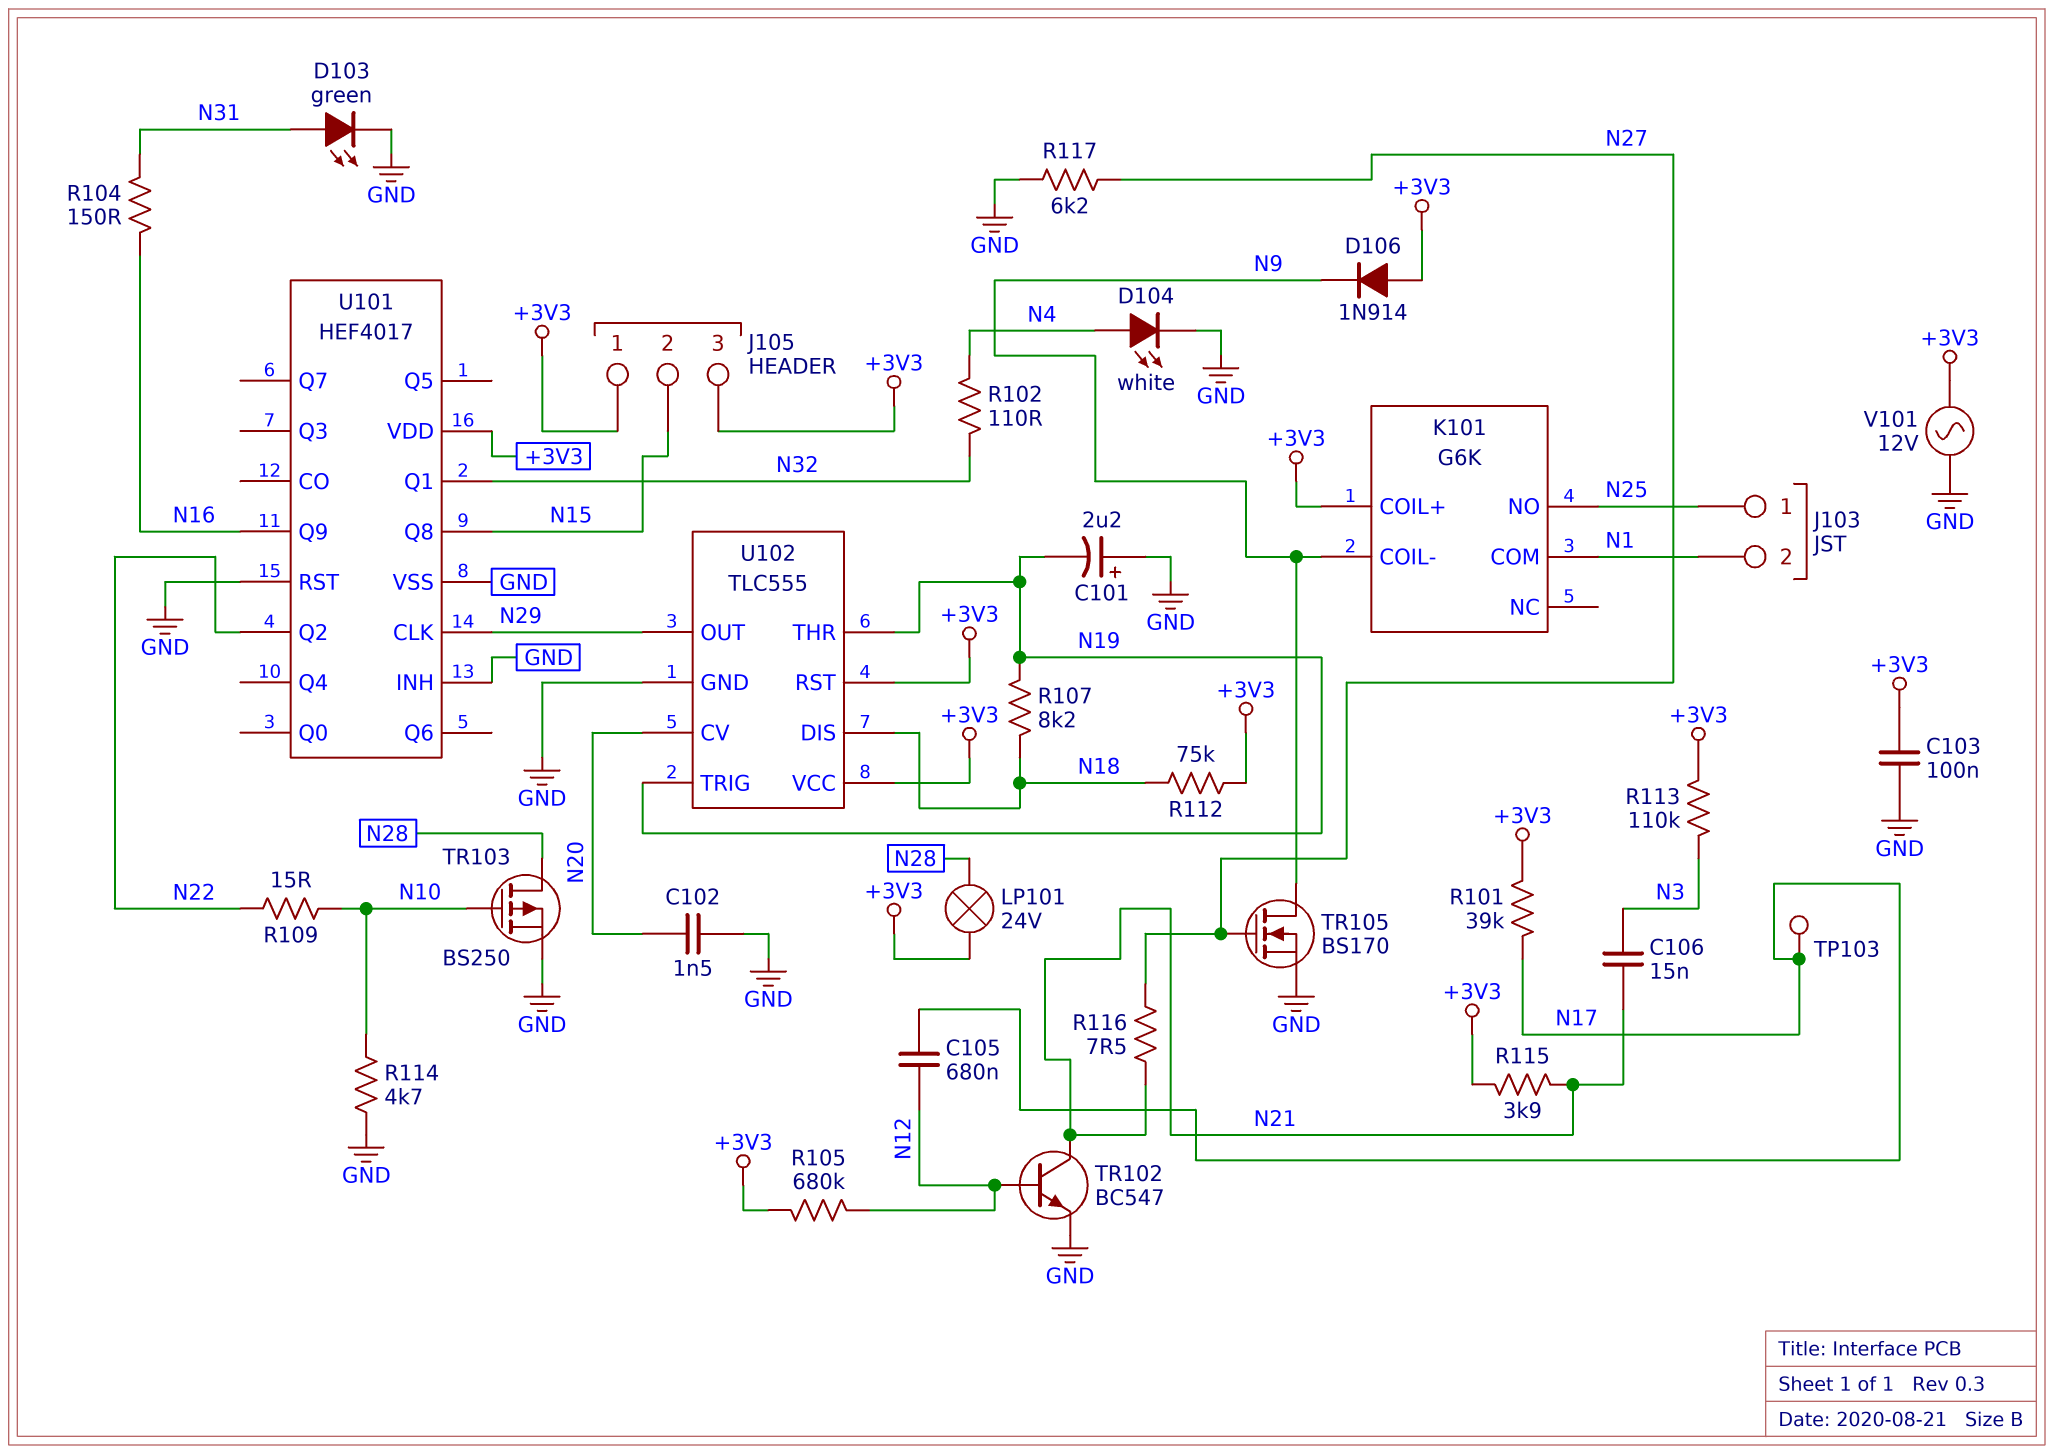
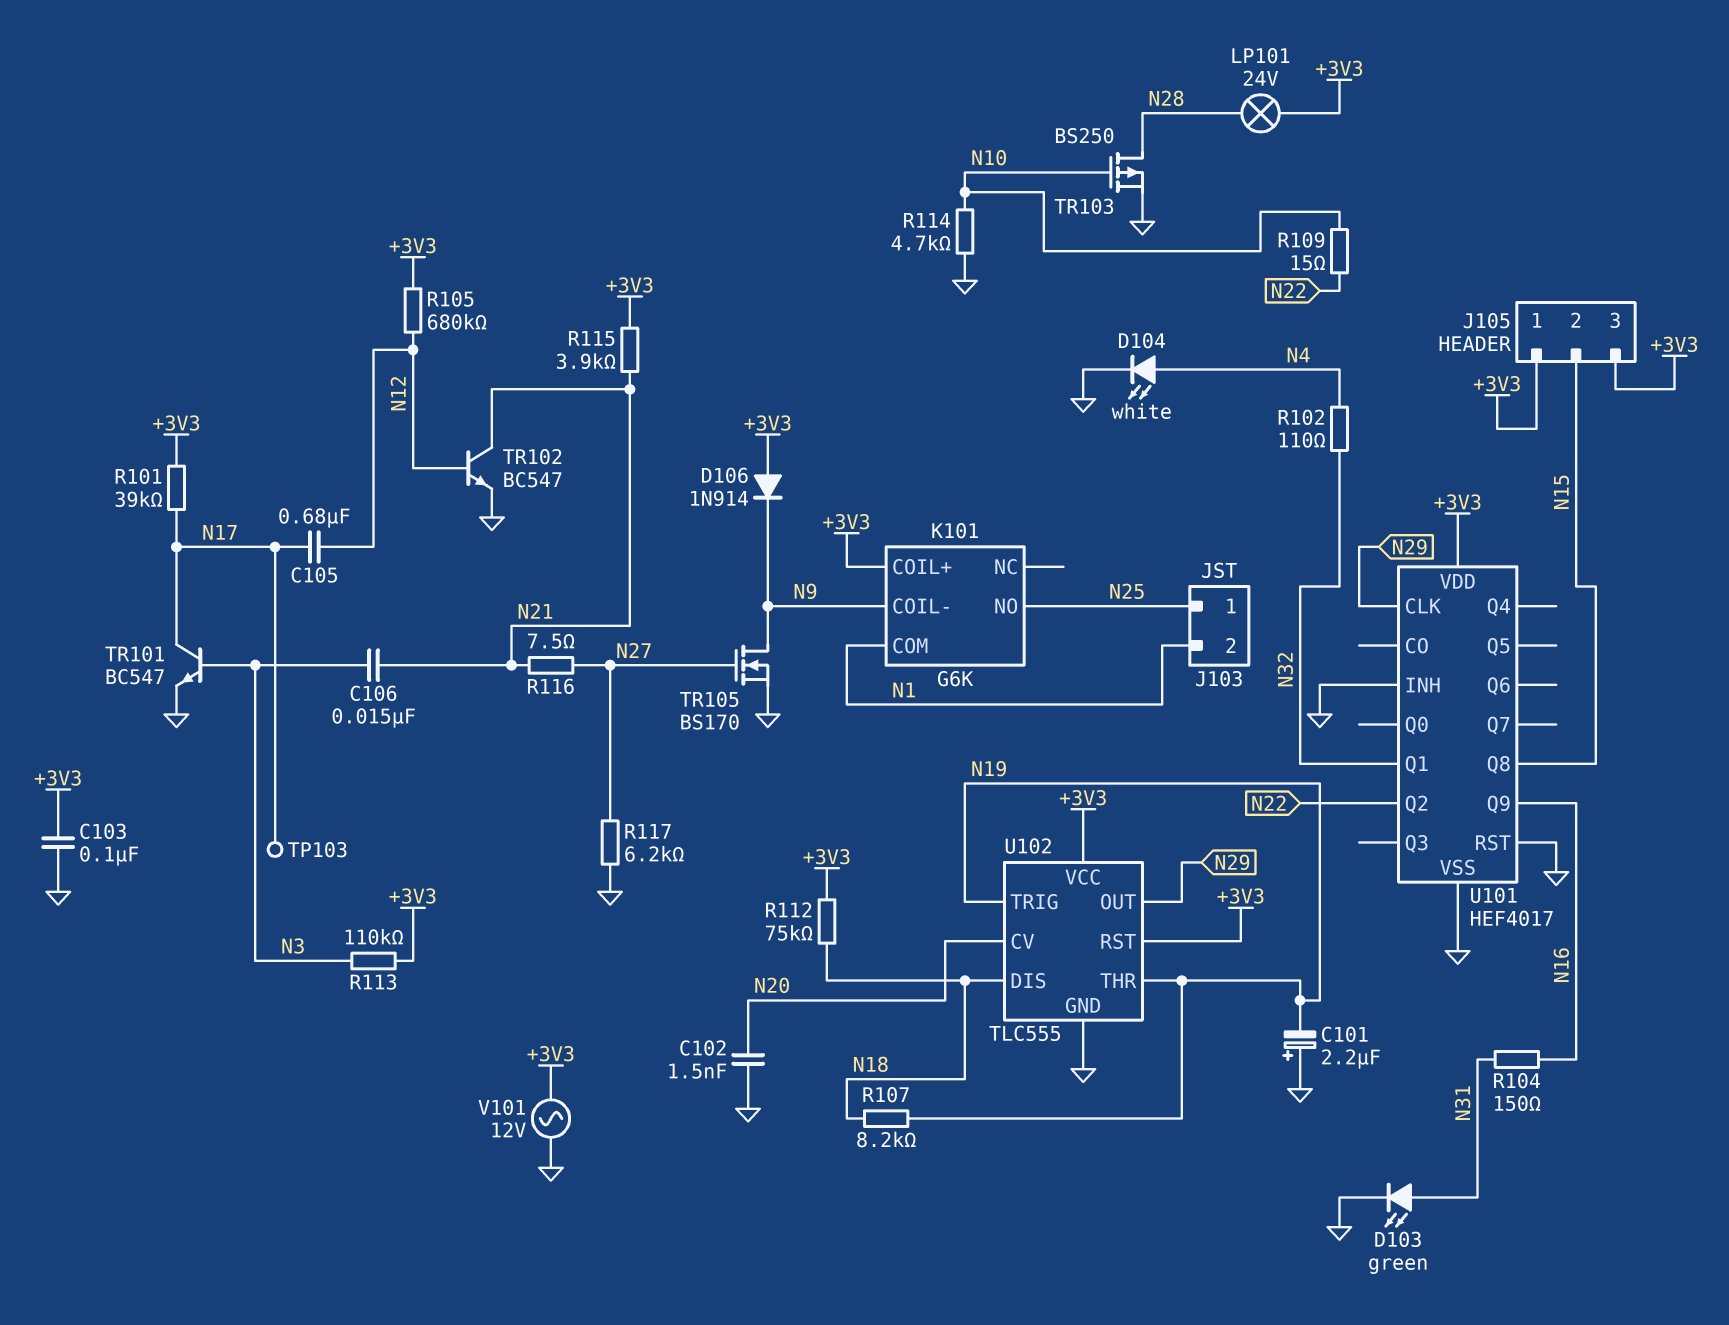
TR101: none -> NPN BC547 (B N3, C N17, E GND)

